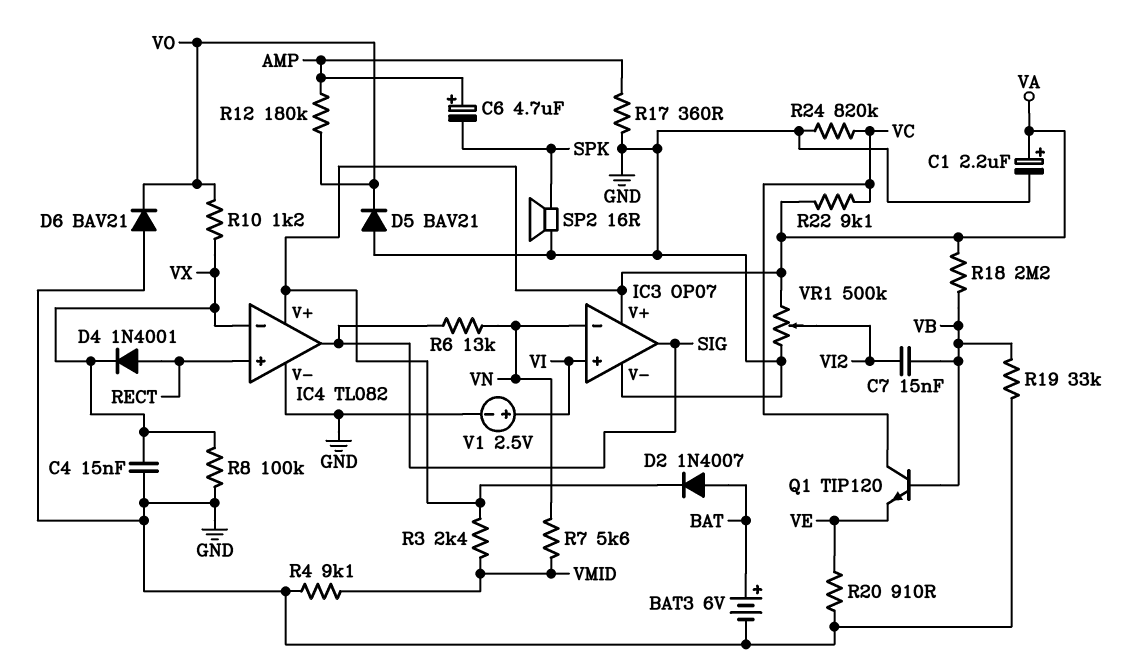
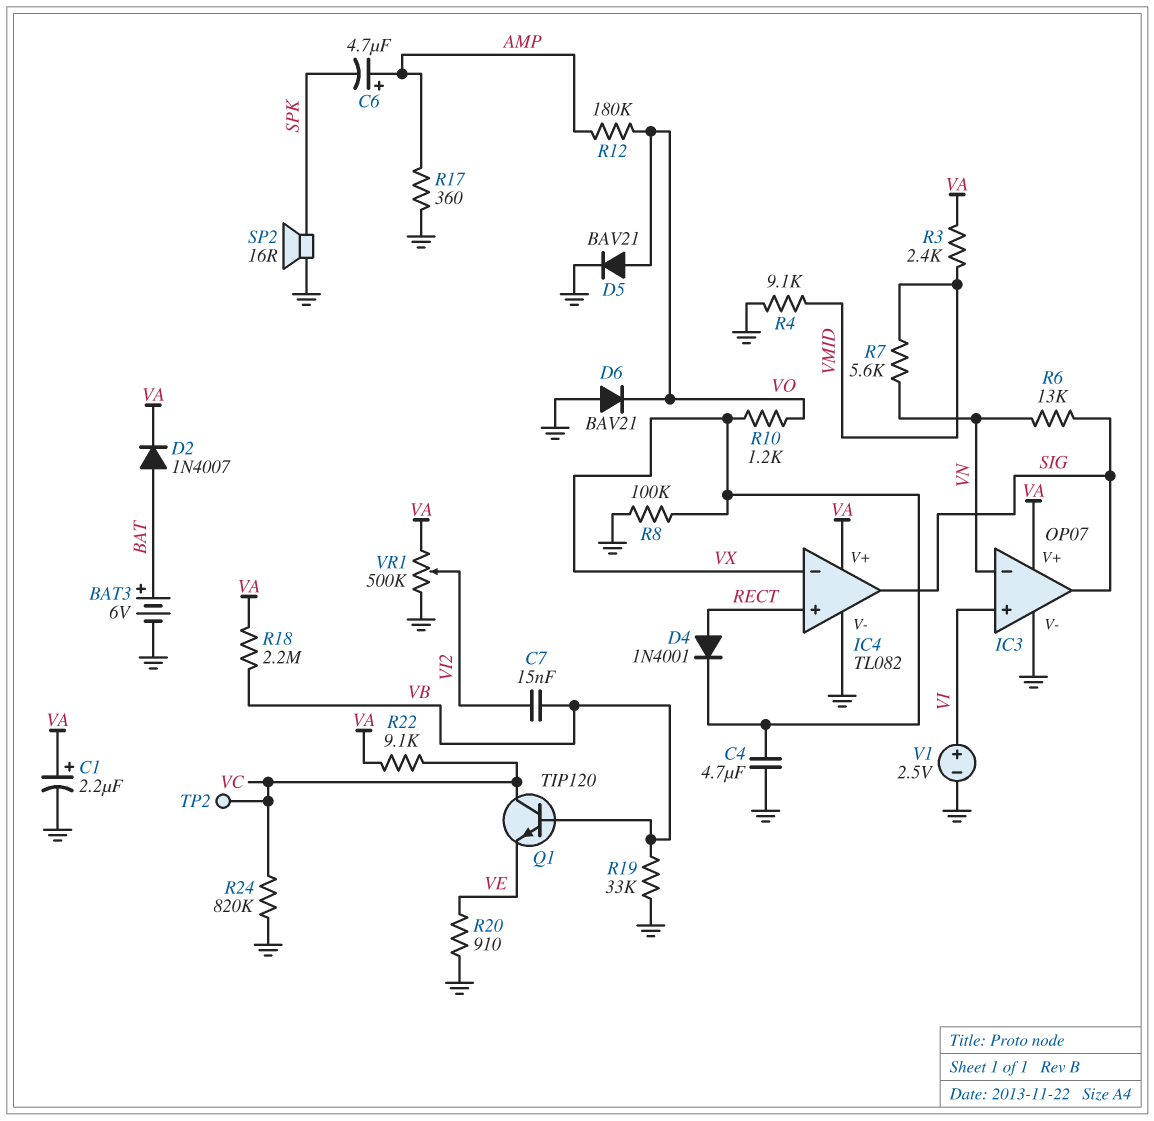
C4: 15nF (GND, VX) -> 4.7uF (GND, VX)
D5: diode BAV21 (A GND, K VO) -> diode BAV21 (A VO, K GND)
TP2: none -> test point (VC)

